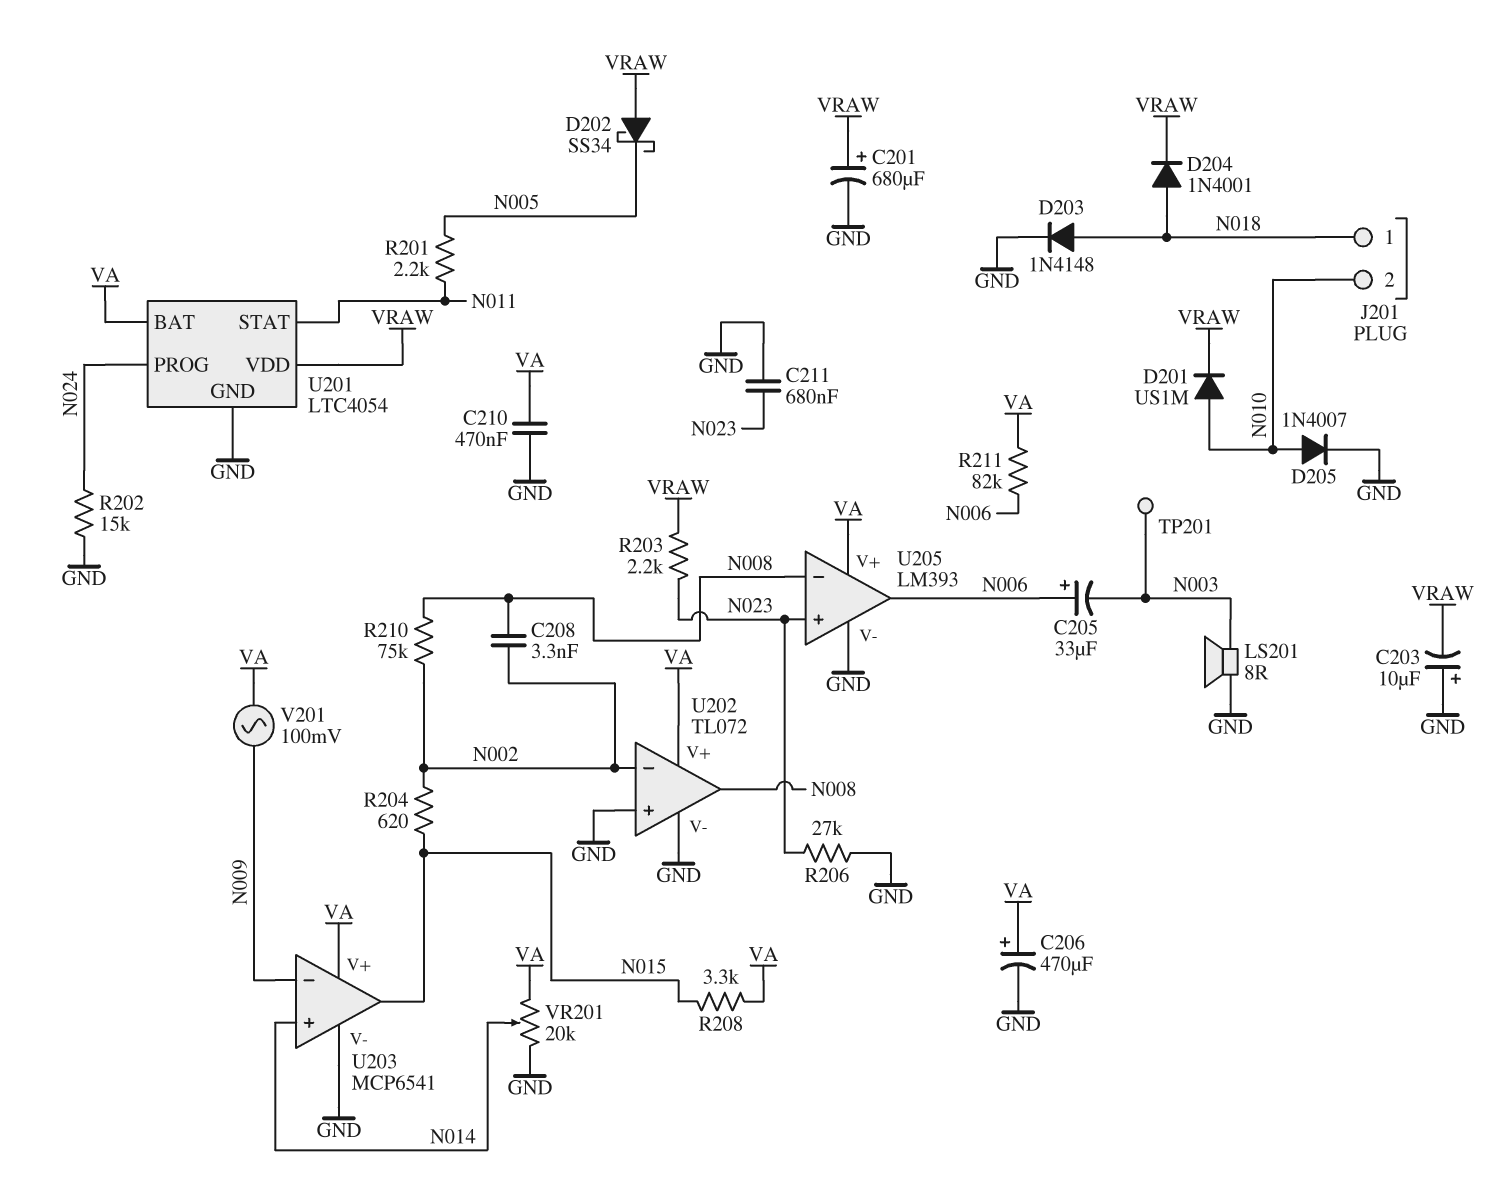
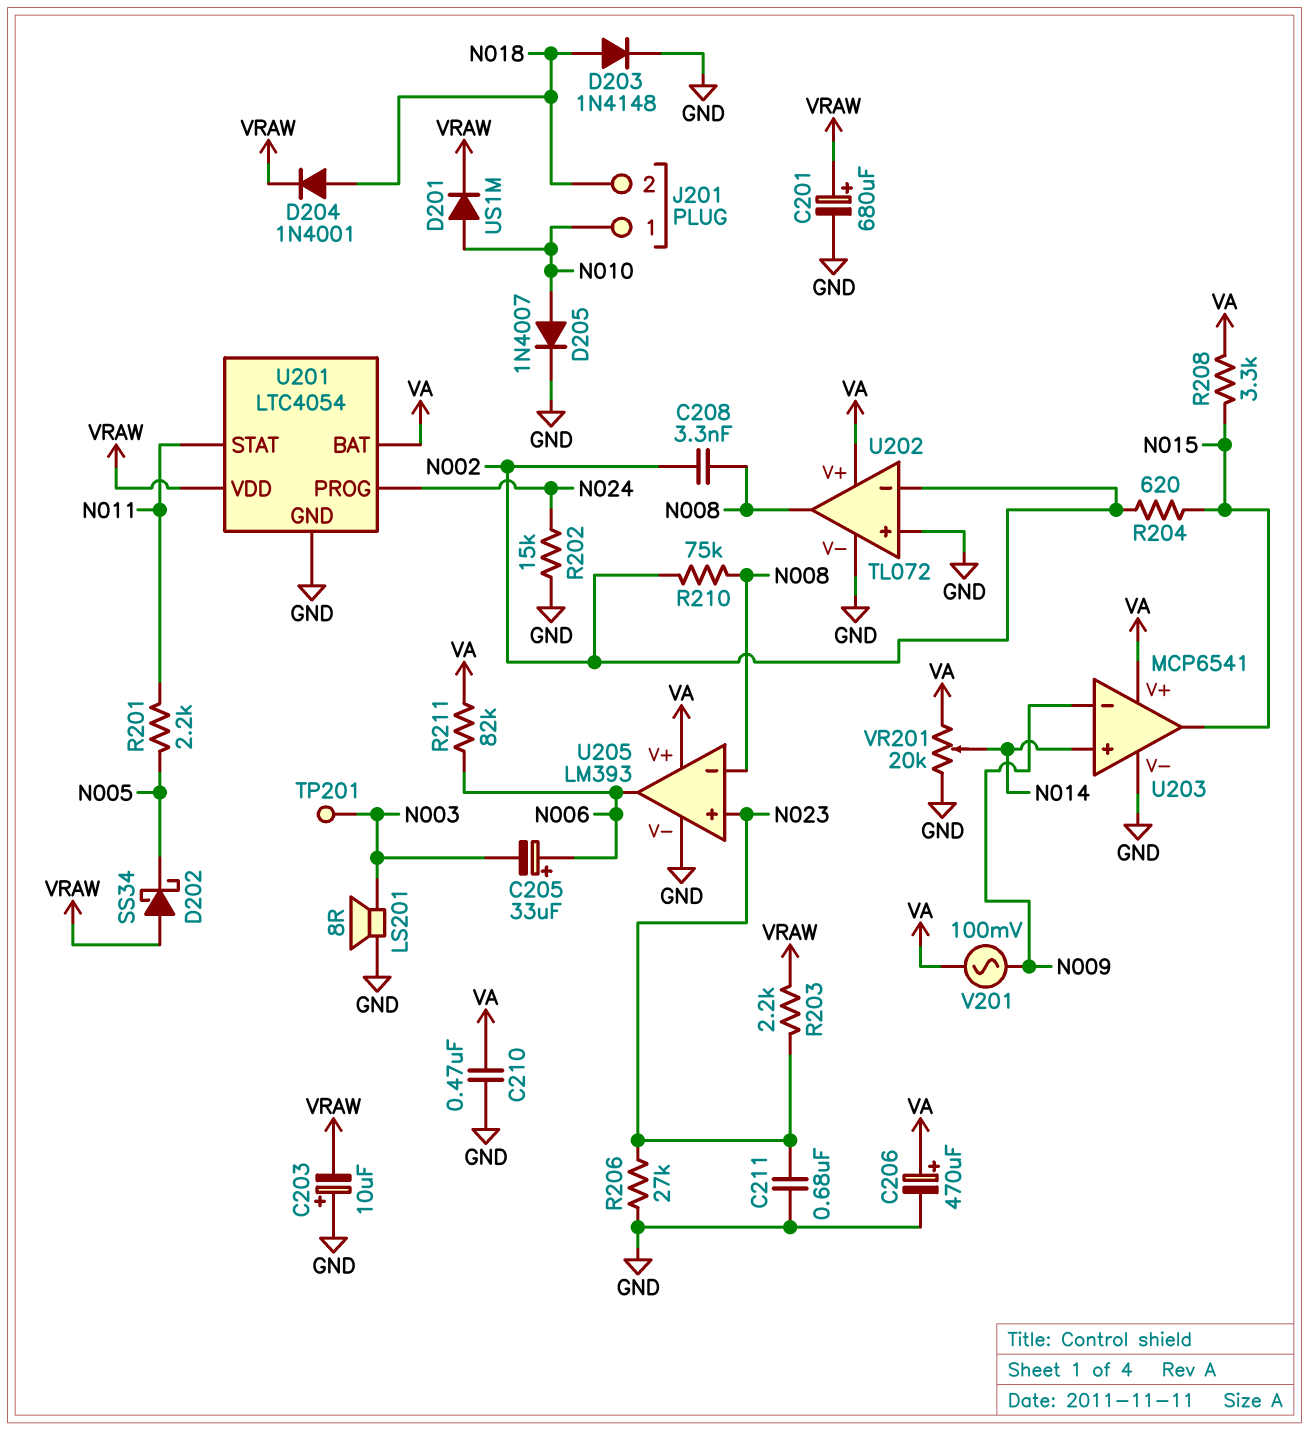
J201 pin 1: N018 -> N010
J201 pin 2: N010 -> N018

